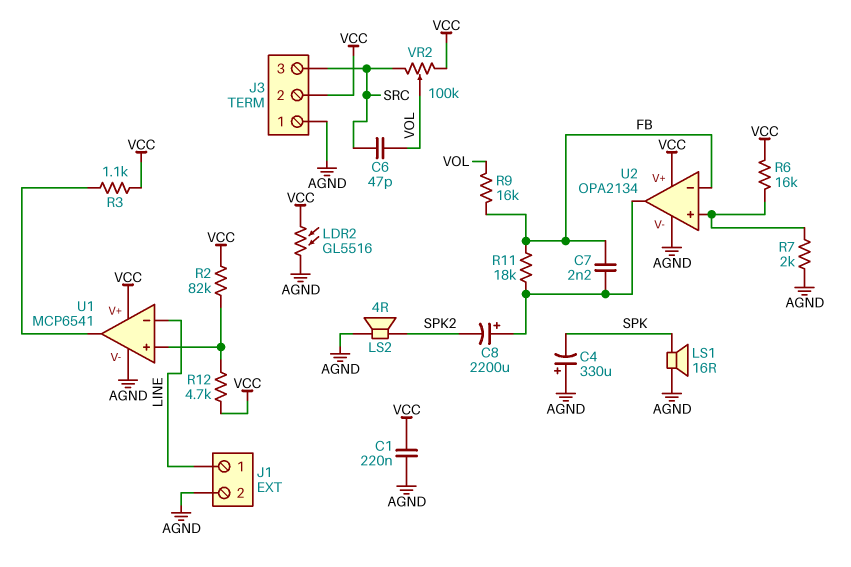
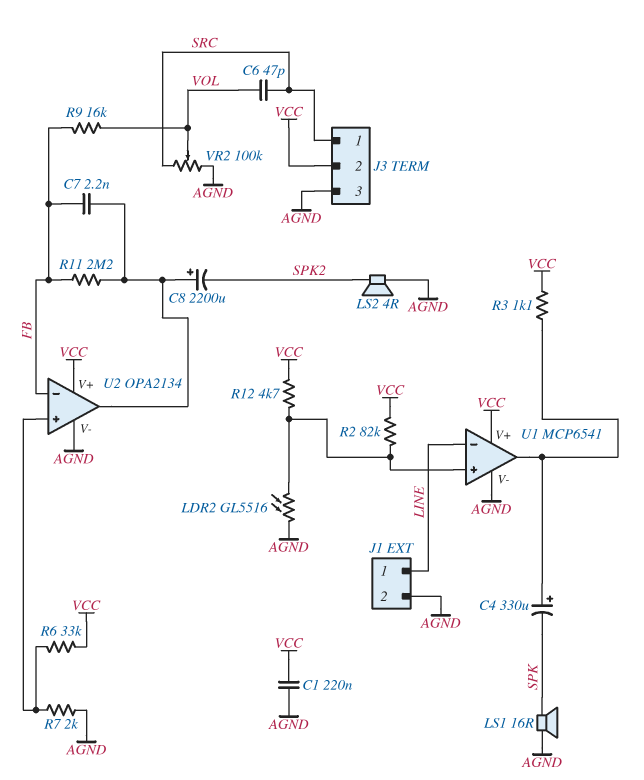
C4: 330uF (plus AGND, minus SPK) -> 330uF (plus U1/out, minus SPK)
J3 pin 1: AGND -> SRC
J3 pin 3: SRC -> AGND
LDR2: GL5516 (AGND, VCC) -> GL5516 (AGND, U1/in+)
R6: 16k (U2/in+, VCC) -> 33k (U2/in+, VCC)
R11: 18k (FB, U2/out) -> 2.2M (FB, U2/out)
VR2: 100k (SRC, VCC, wiper VOL) -> 100k (AGND, SRC, wiper VOL)

